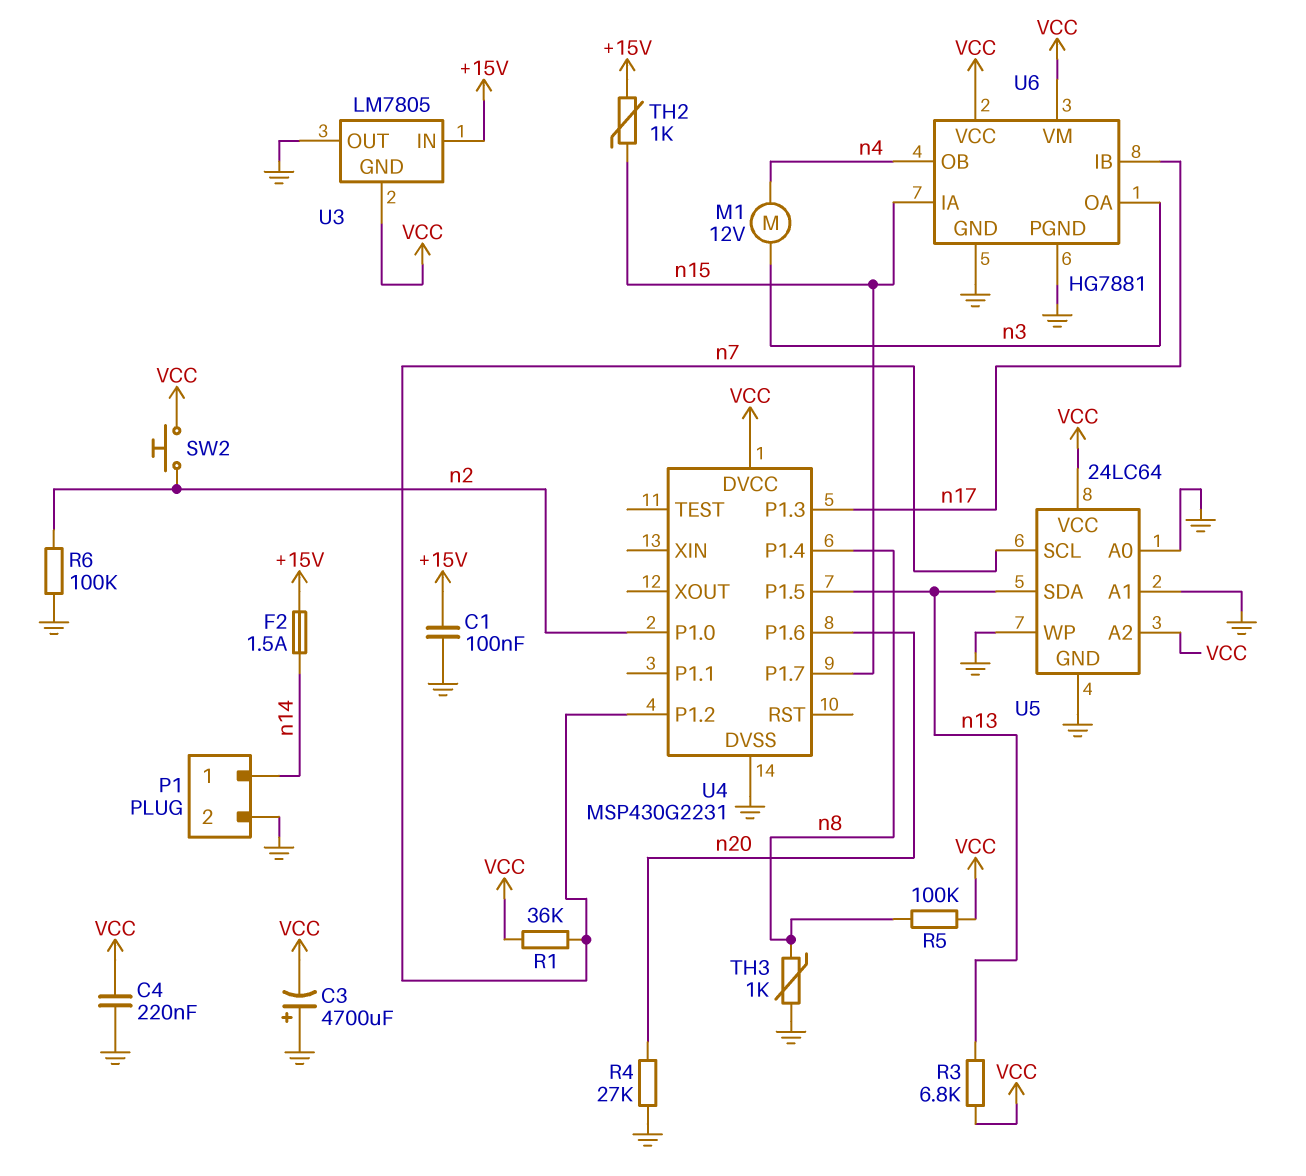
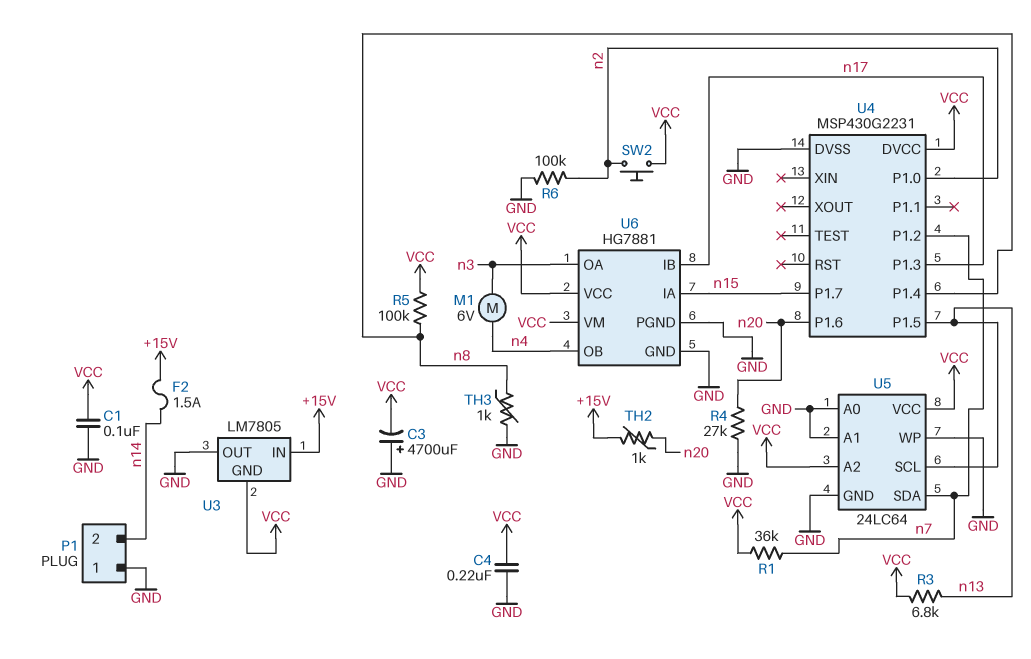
C1: 100nF (+15V, GND) -> 100nF (GND, VCC)
M1: motor 12V (n3, n4) -> motor 6V (n3, n4)
P1 pin 1: n14 -> GND
P1 pin 2: GND -> n14
TH2: 1k (+15V, n15) -> 1k (+15V, n20)
U5 pin SCL: n7 -> n13
U5 pin SDA: n13 -> n7

